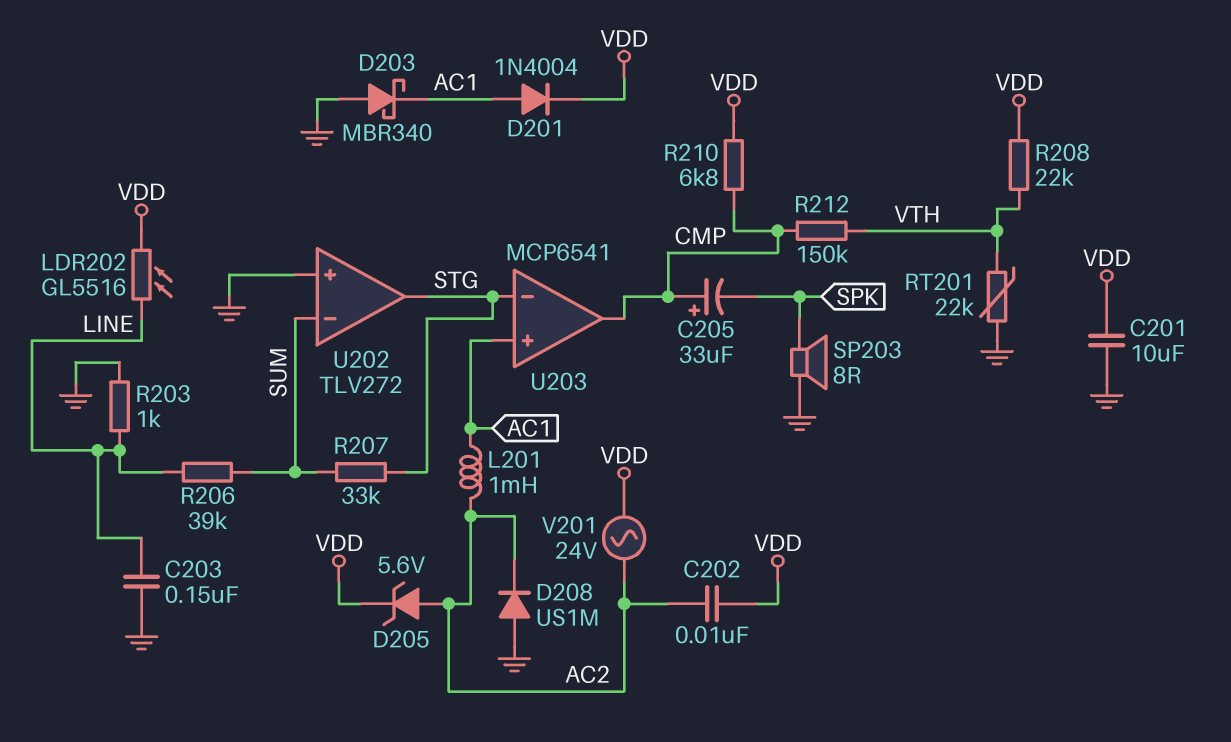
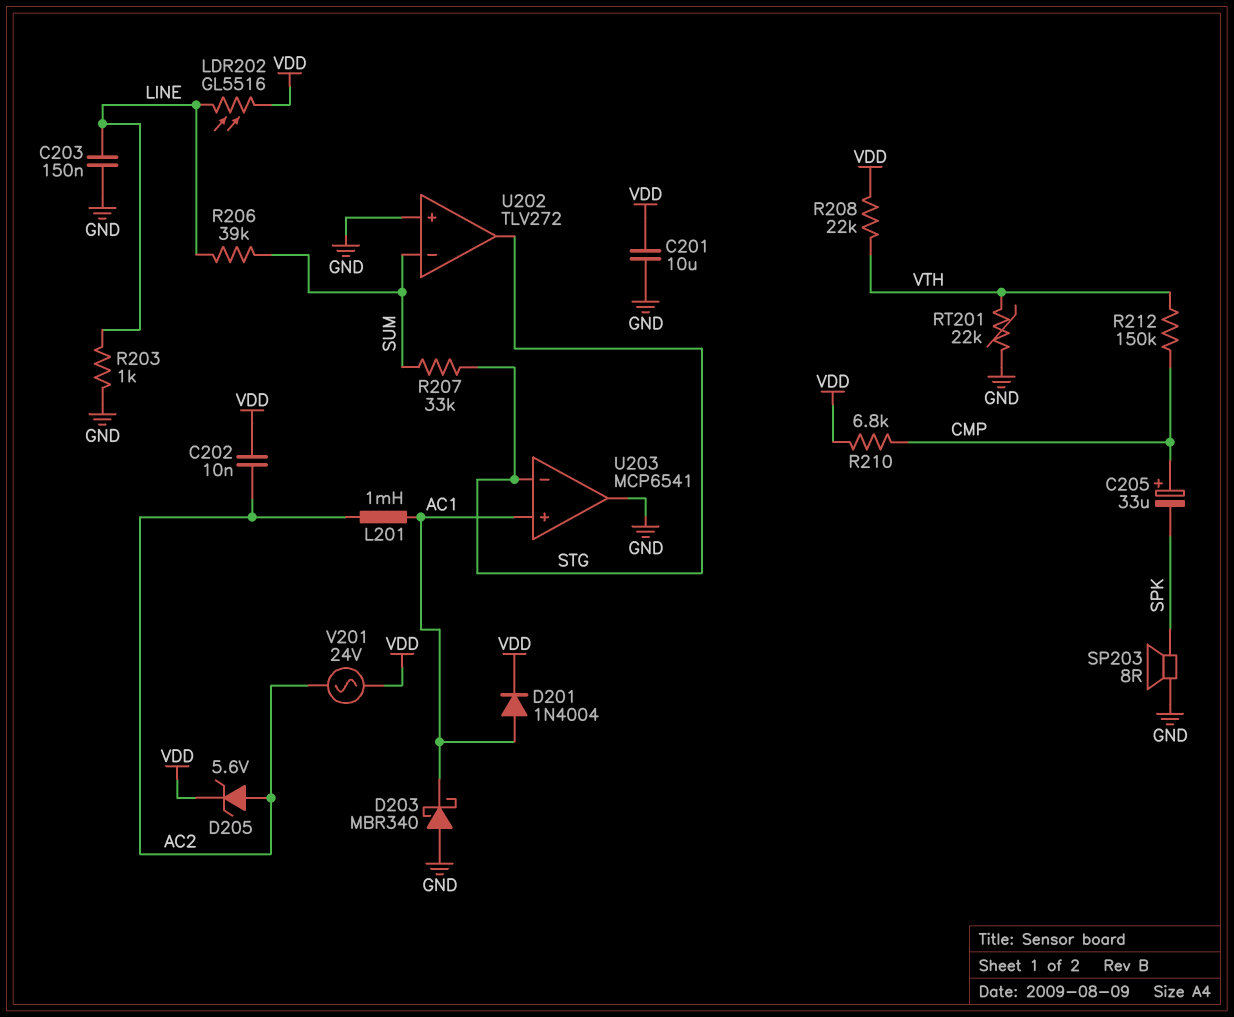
D208: diode US1M (A GND, K AC2) -> none
U203 pin out: CMP -> GND

